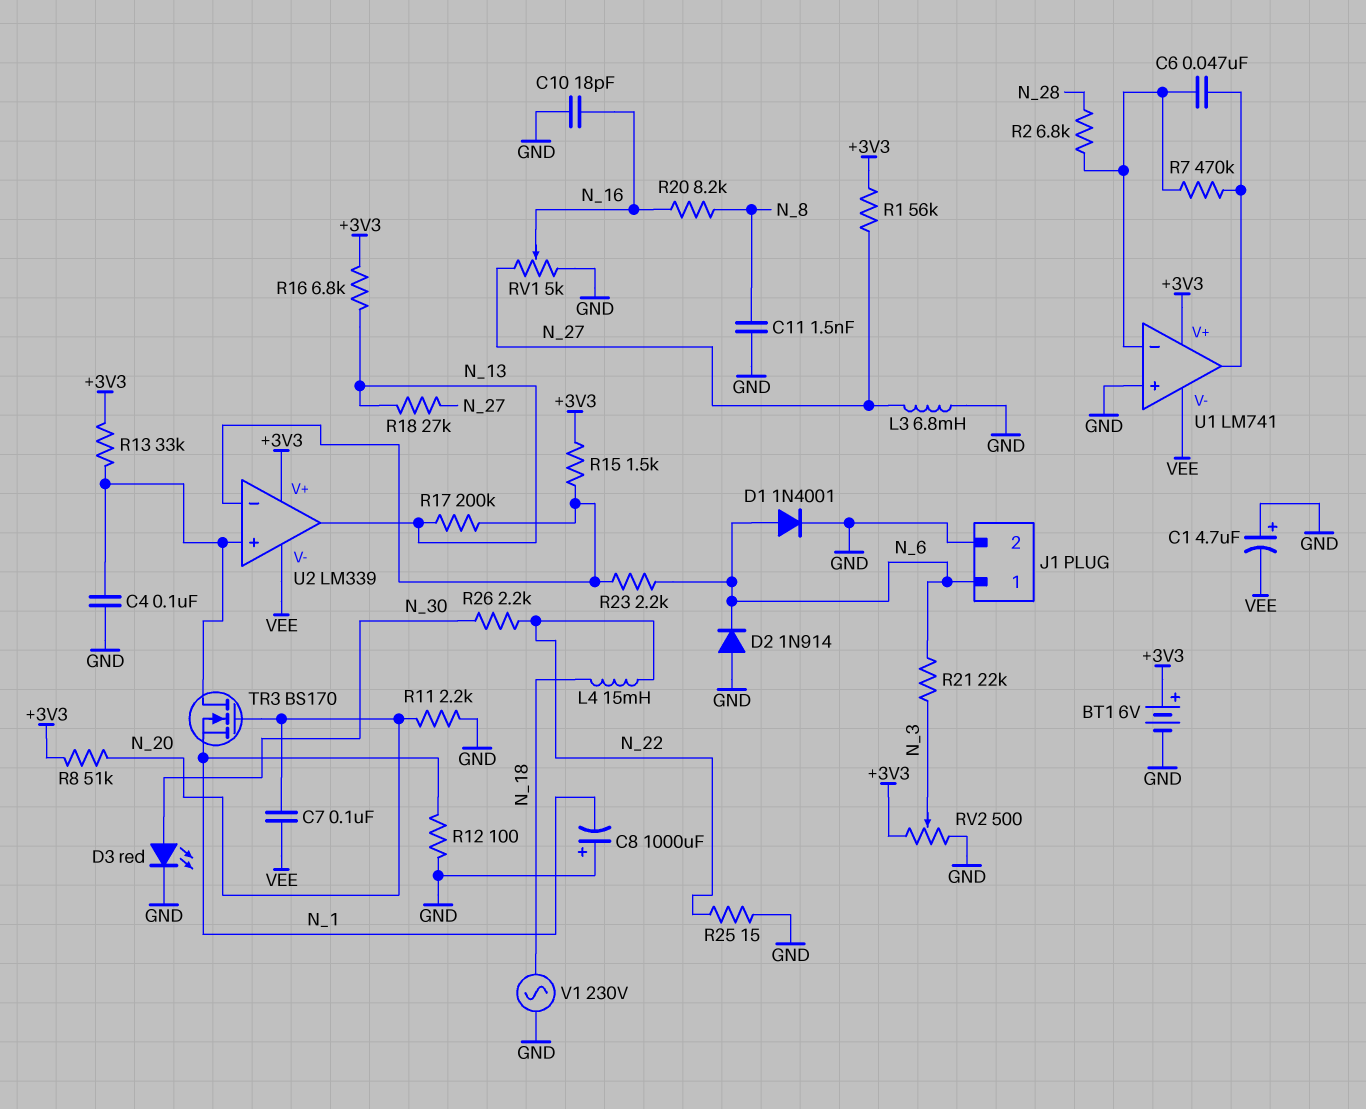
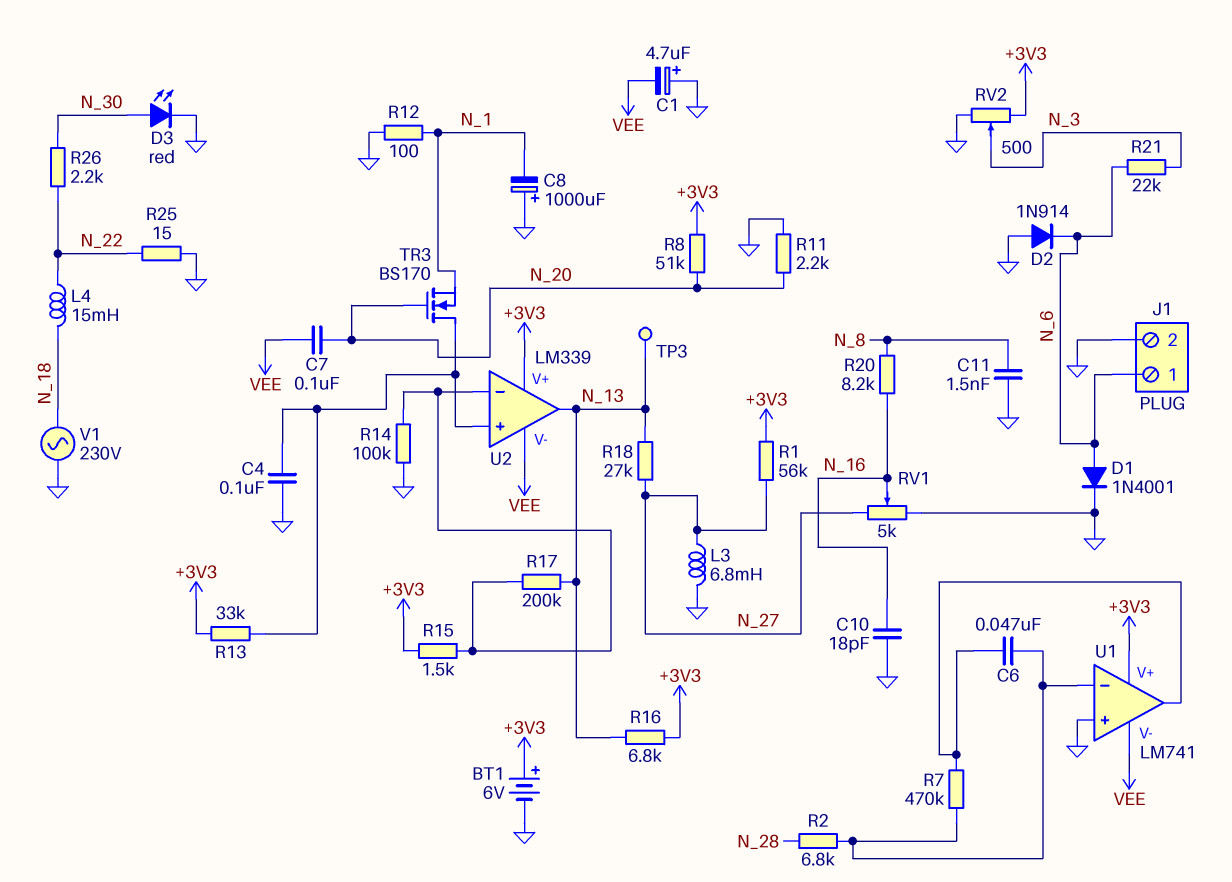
R14: none -> 100k (GND, U2/in-)
R23: 2.2k (N_6, U2/in-) -> none
TP3: none -> test point (N_13)

